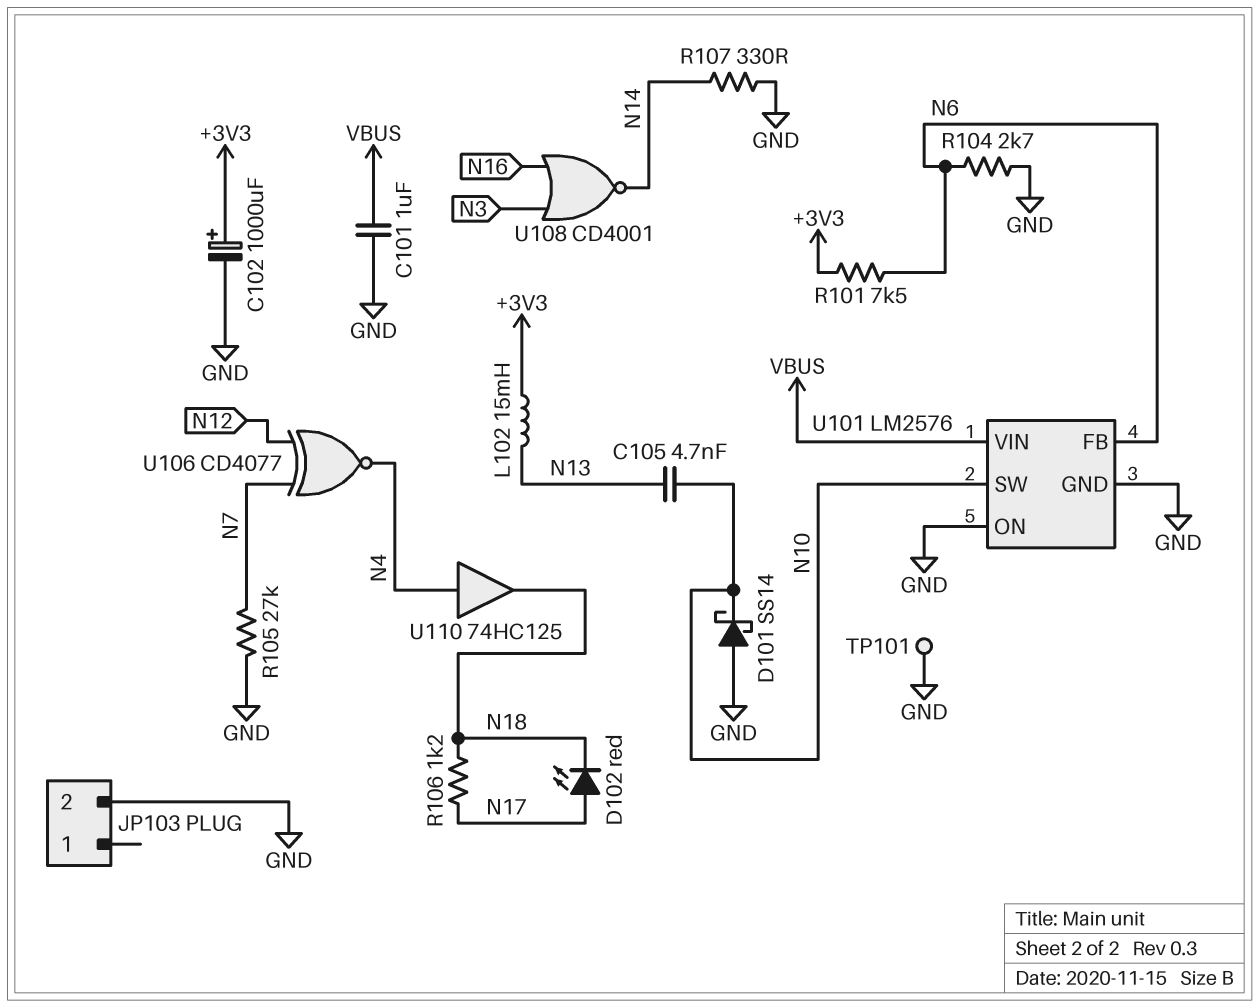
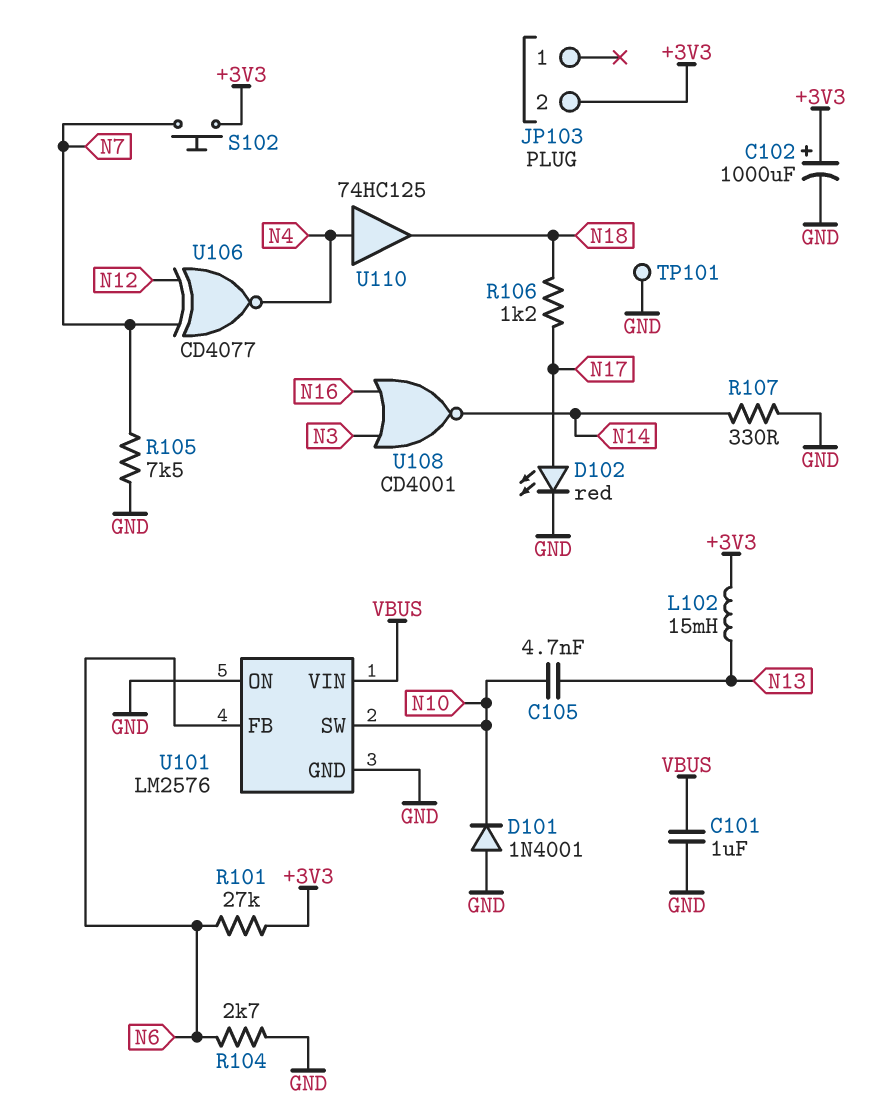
D101: schottky SS14 (A GND, K N10) -> diode 1N4001 (A GND, K N10)
D102: LED red (A N17, K N18) -> LED red (A N17, K GND)
JP103 pin 2: GND -> +3V3
R101: 7.5k (+3V3, N6) -> 27k (+3V3, N6)
R105: 27k (GND, N7) -> 7.5k (GND, N7)
S102: none -> button (+3V3, N7)

